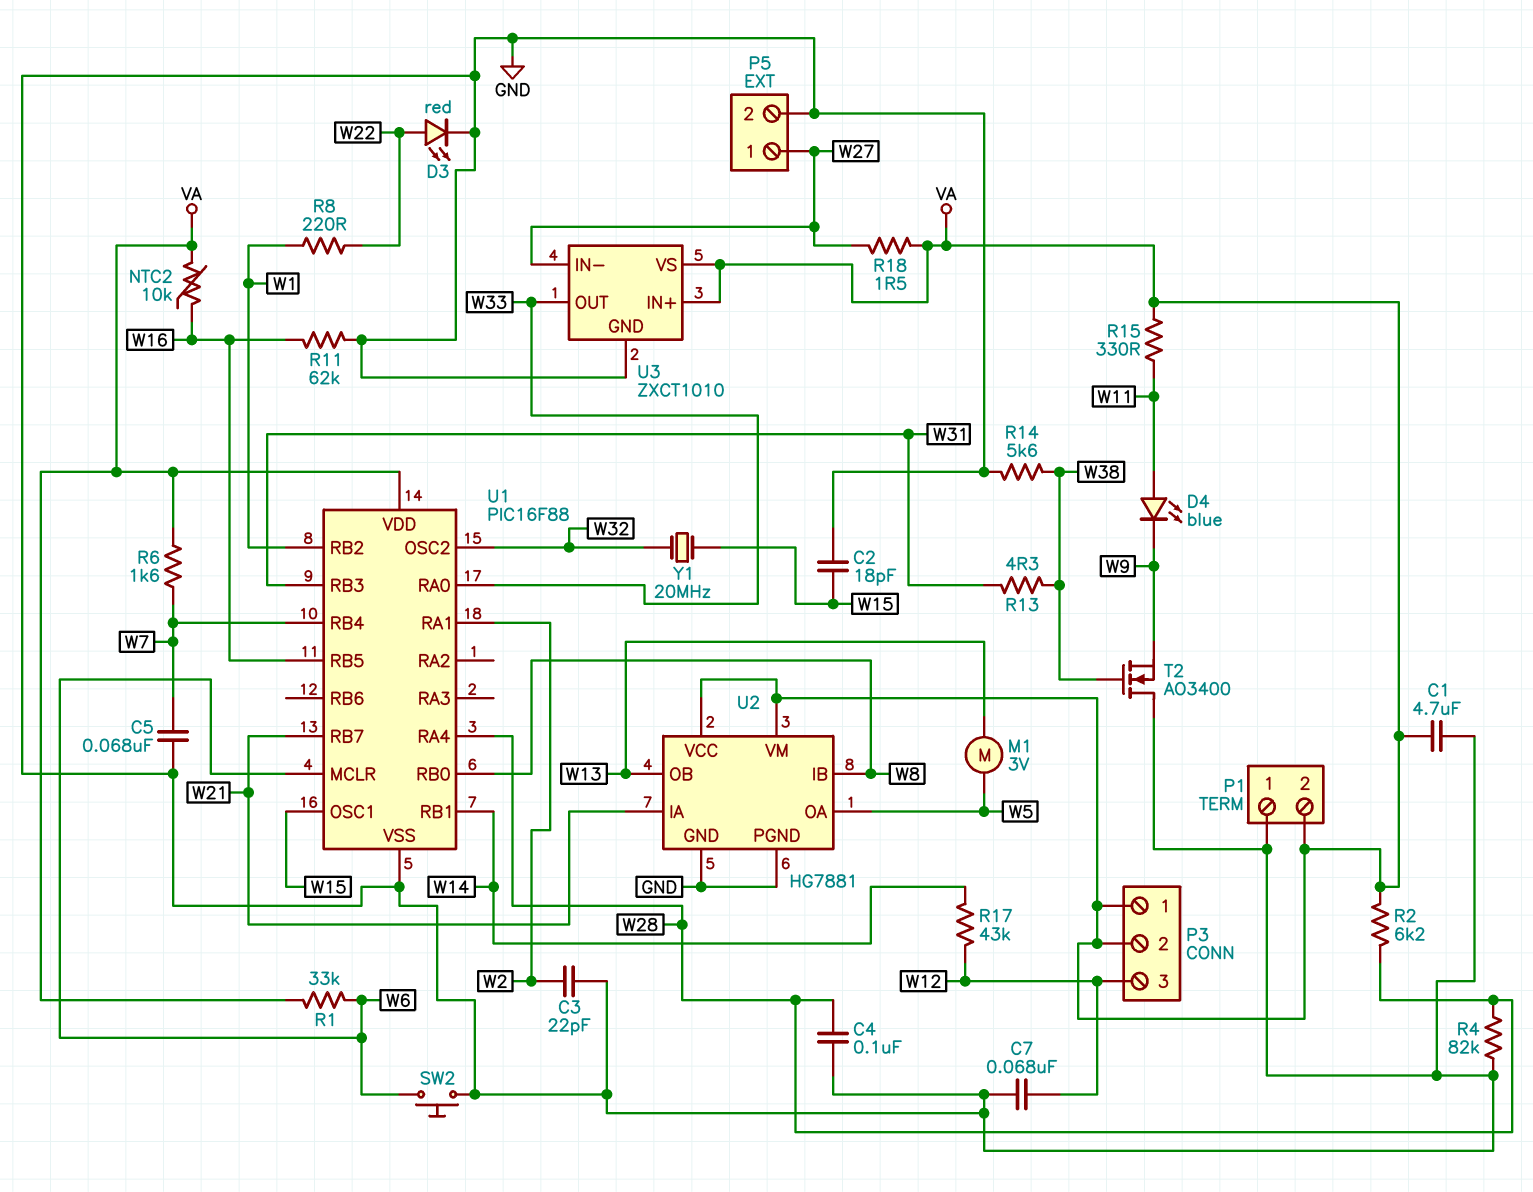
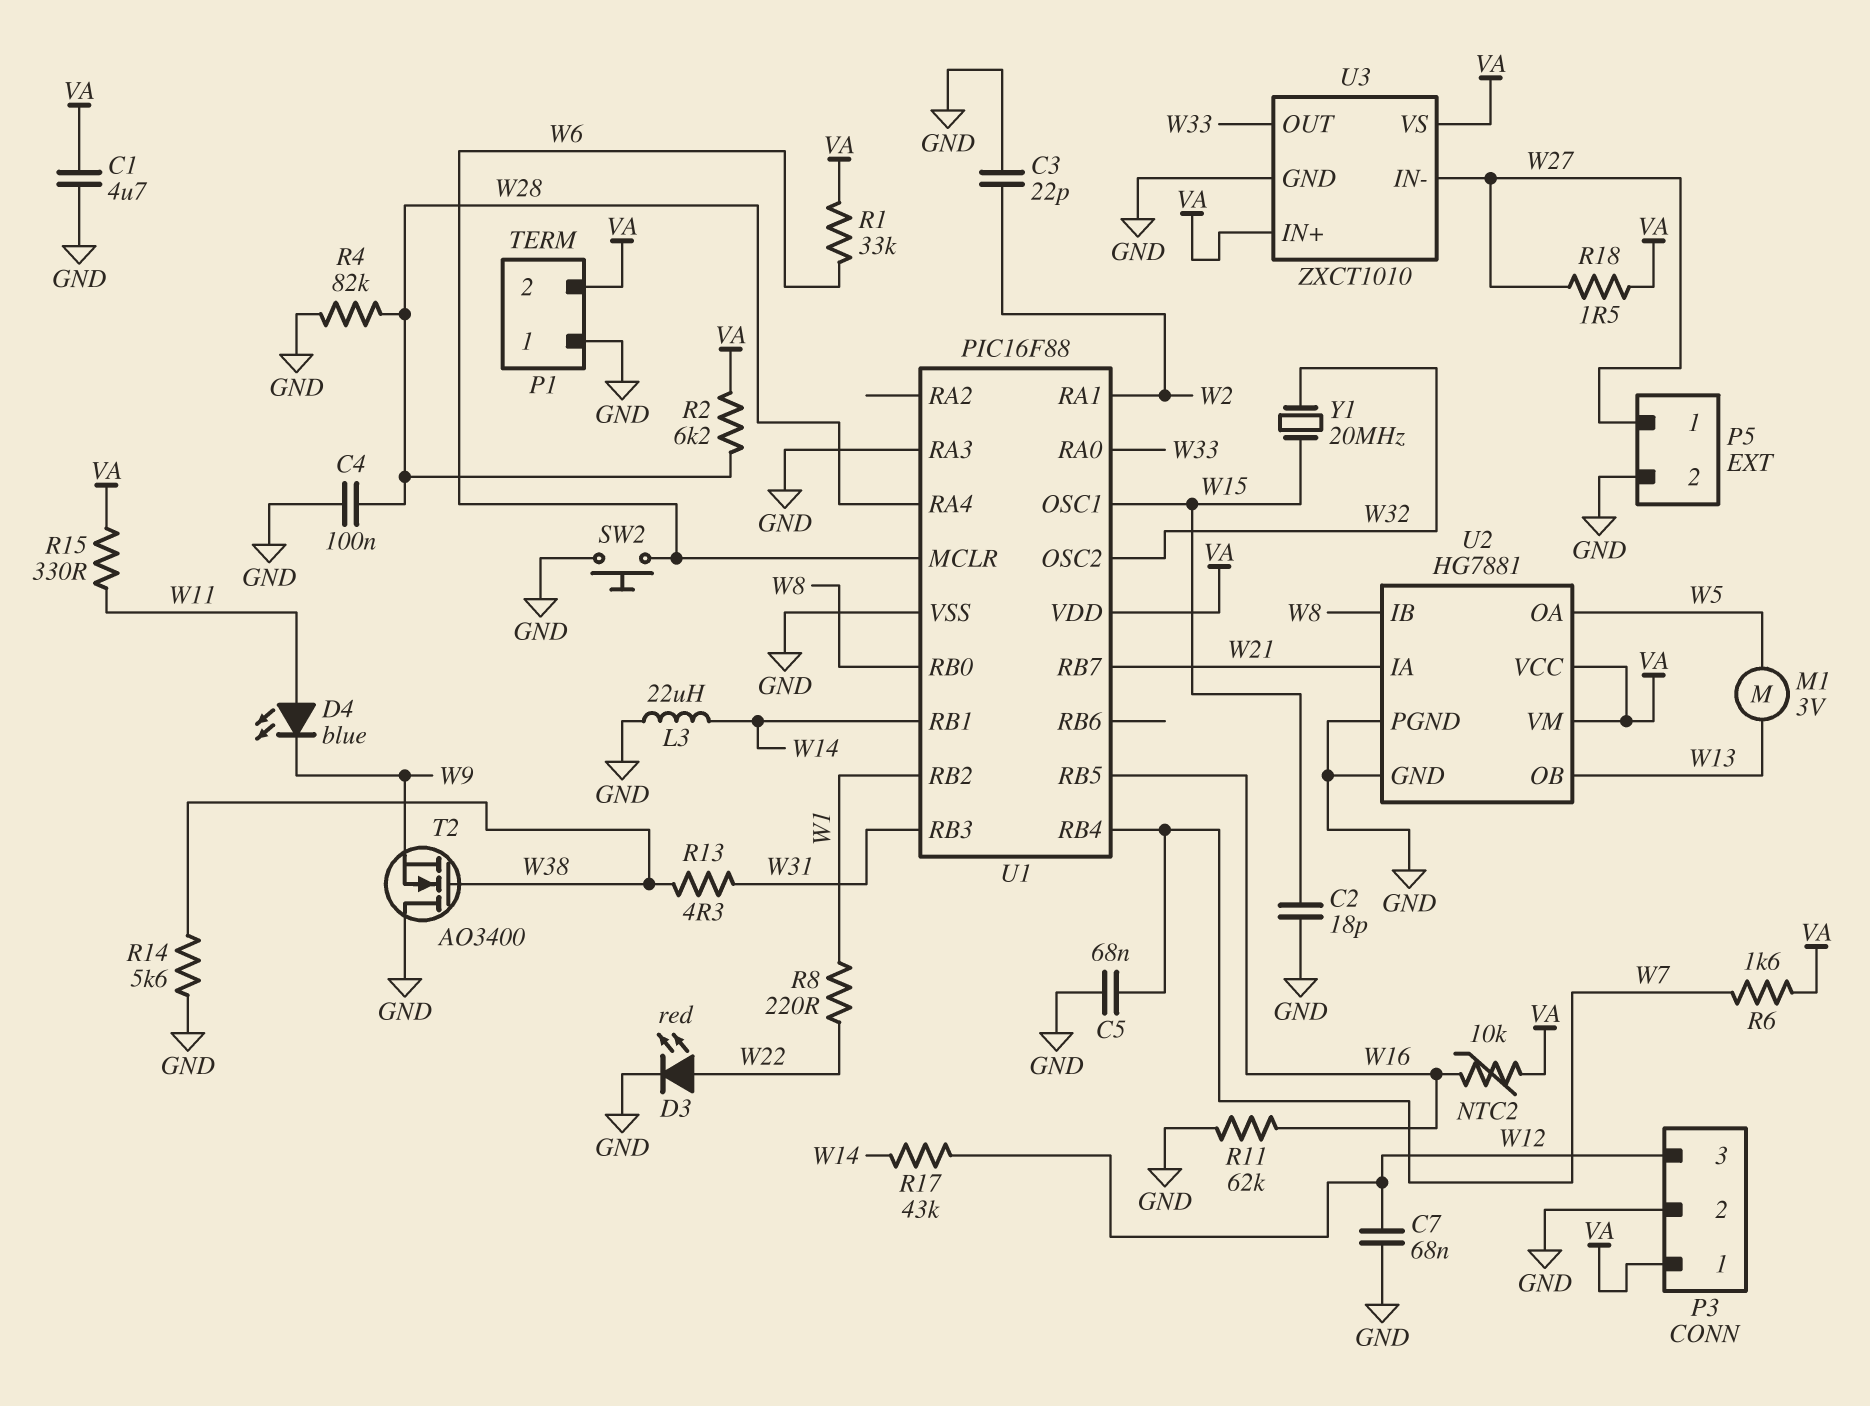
L3: none -> 22uH (GND, W14)
P3 pin 2: VA -> GND
U1 pin RA3: none -> GND

